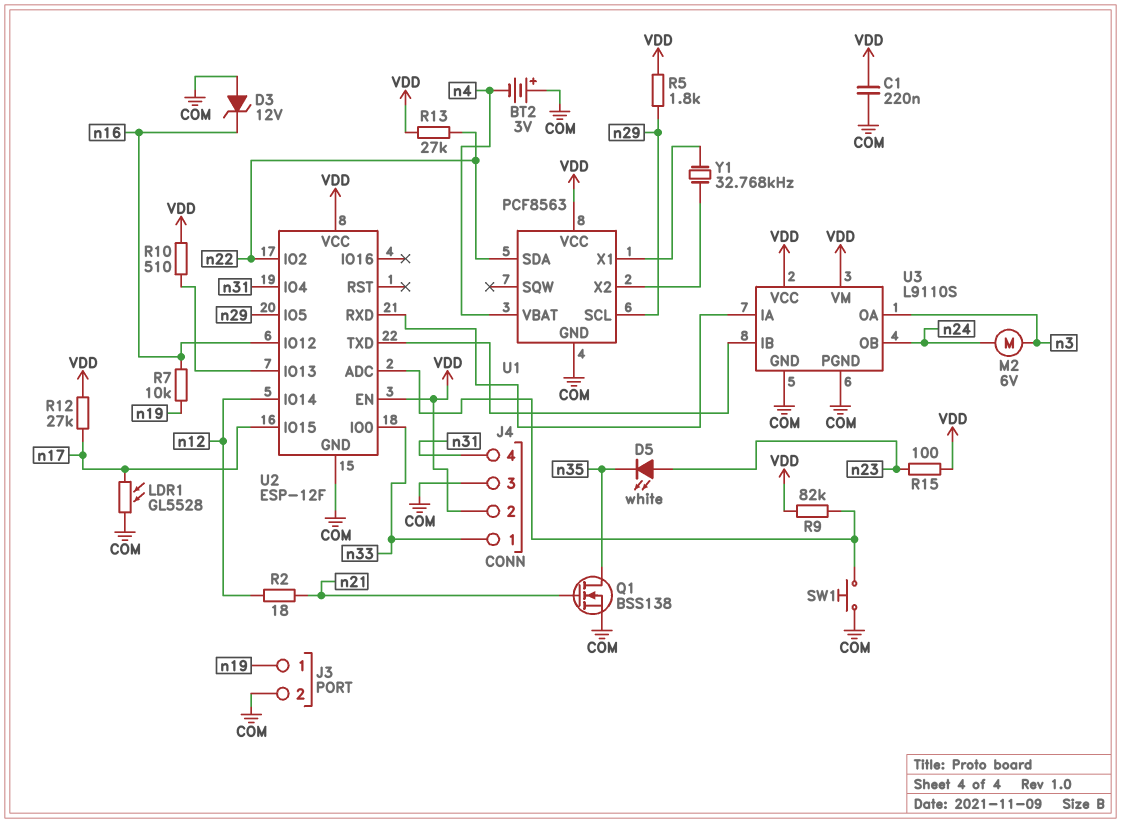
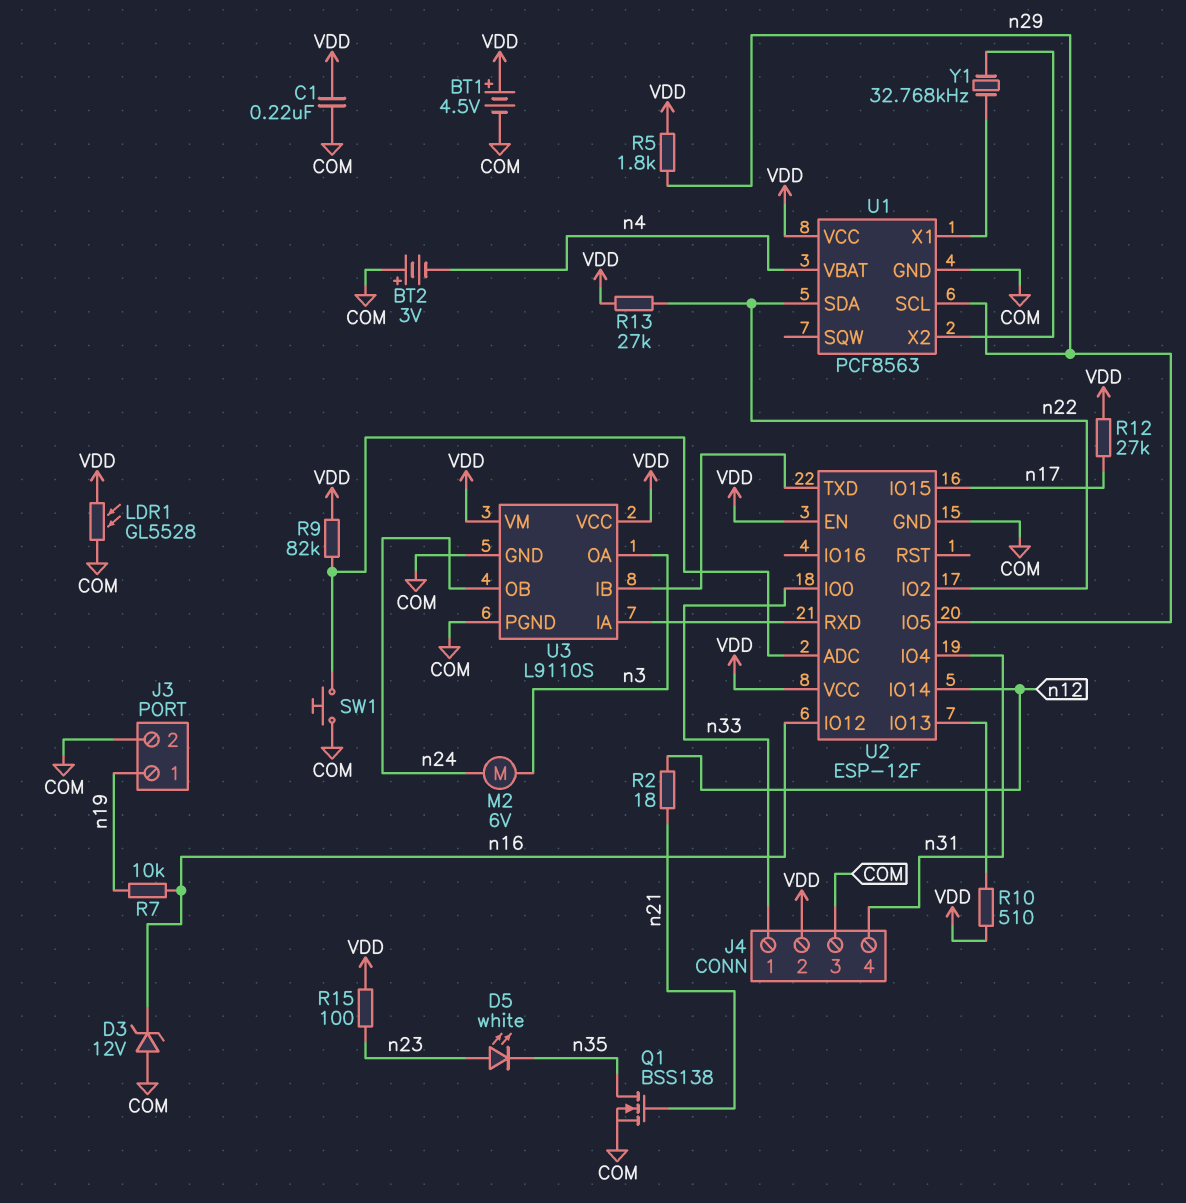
BT1: none -> 4.5V (plus VDD, minus COM)
LDR1: GL5528 (COM, n17) -> GL5528 (COM, VDD)

